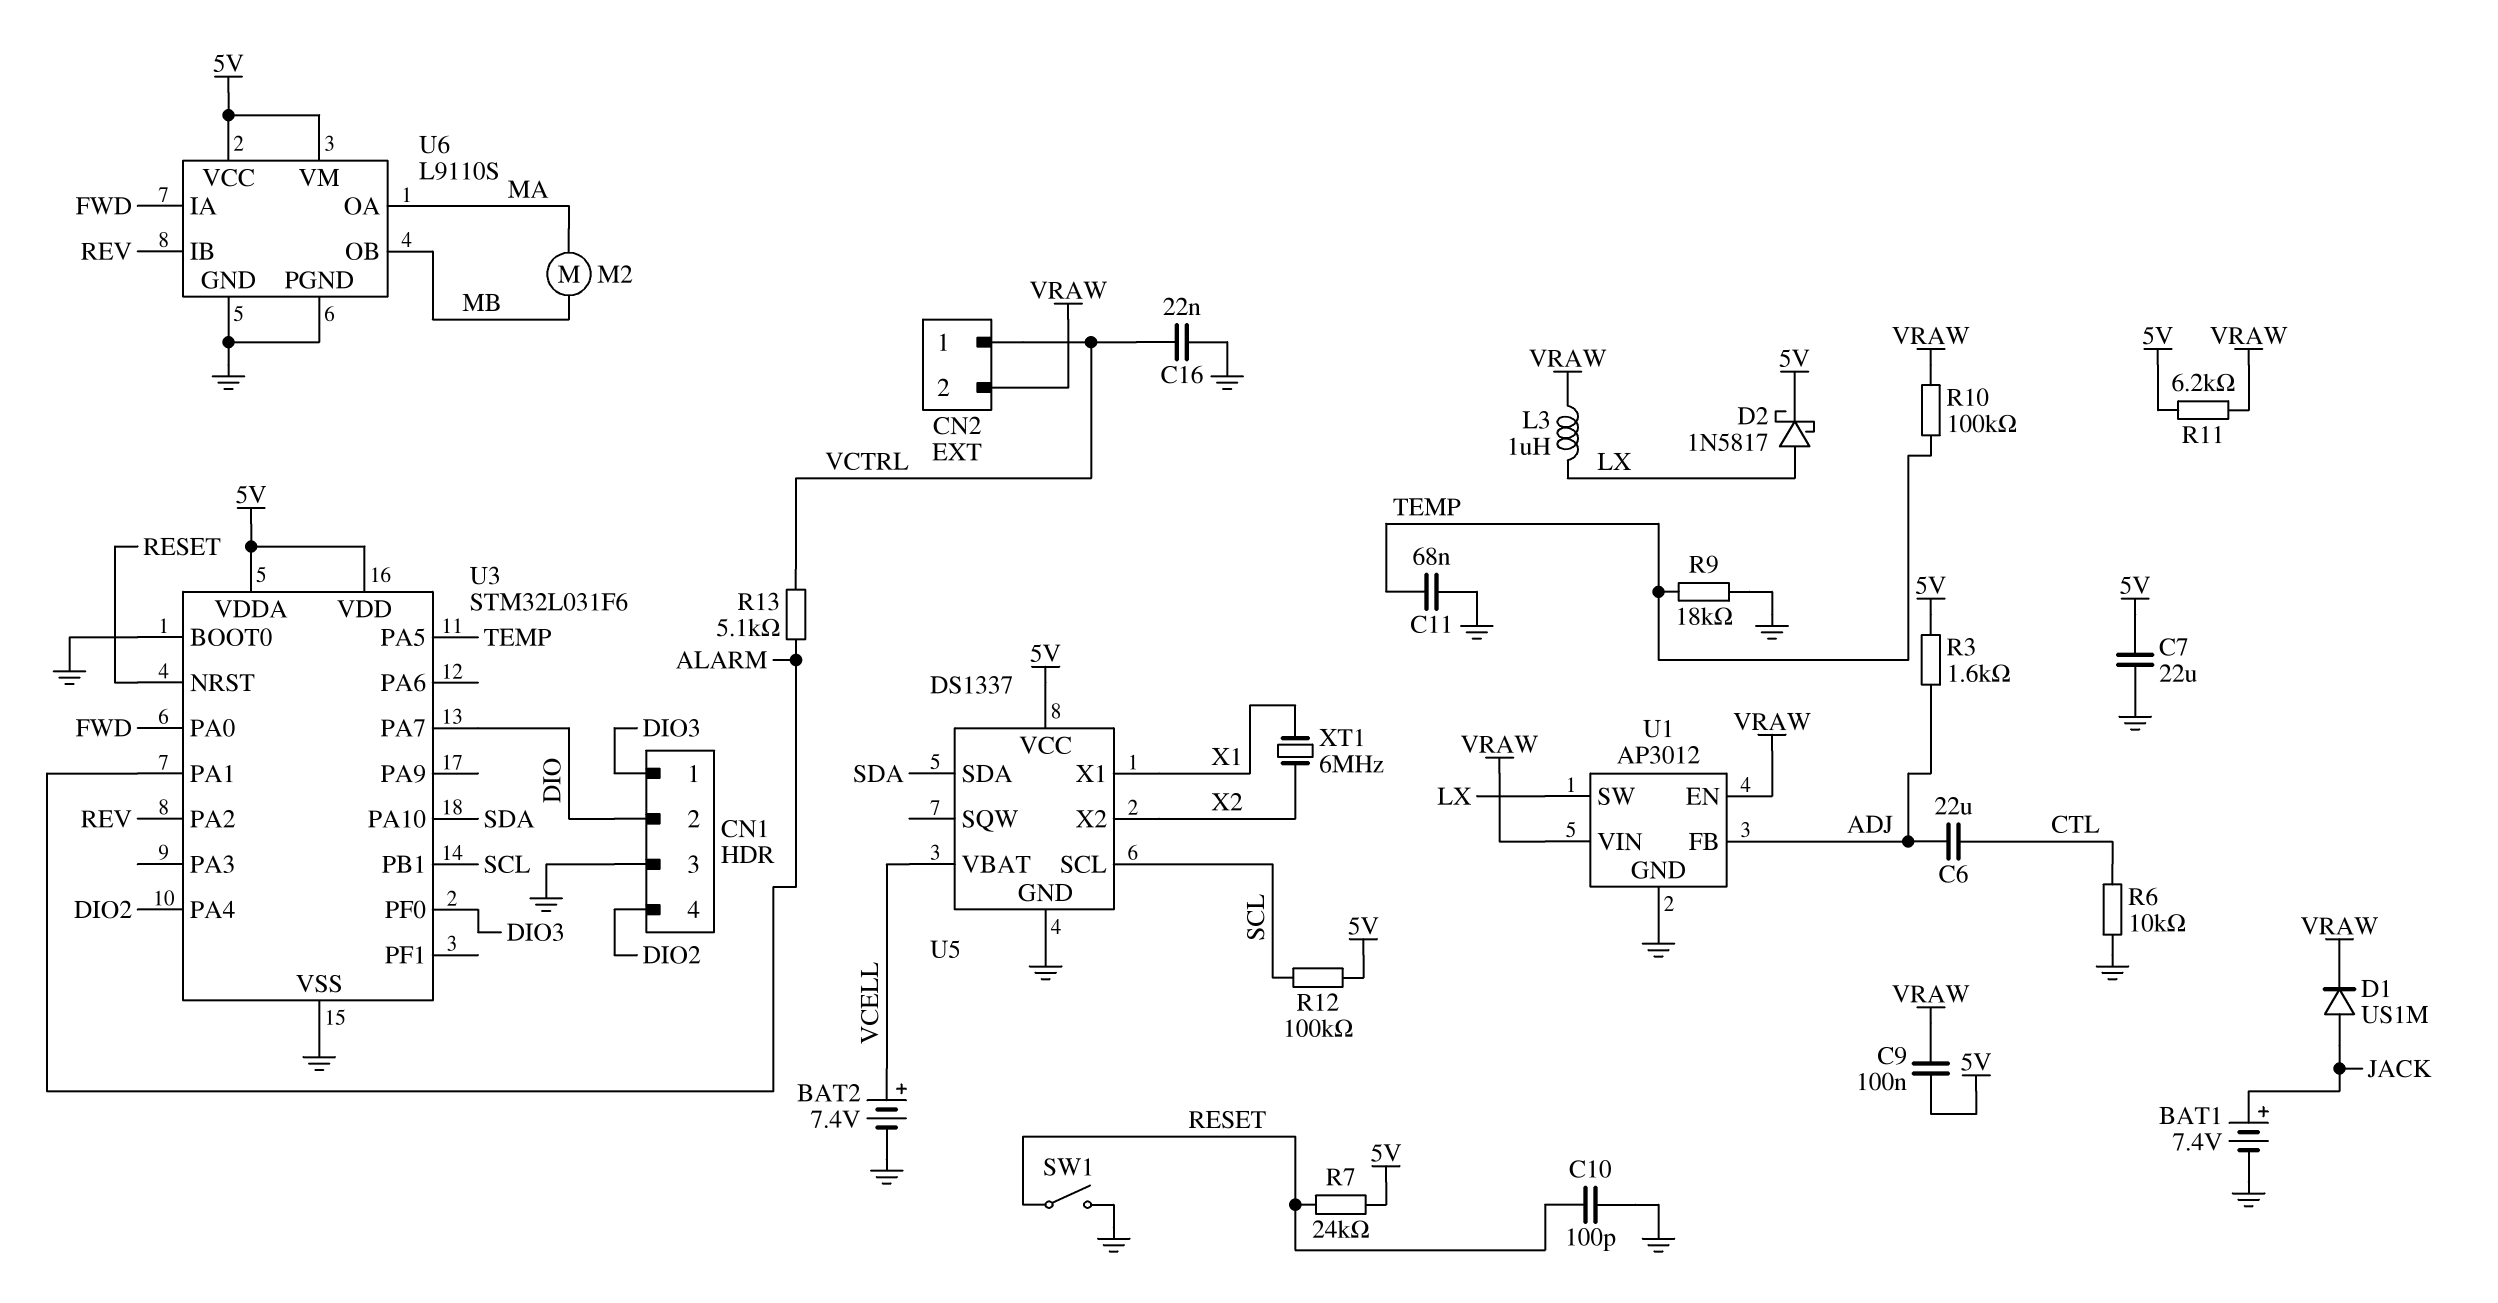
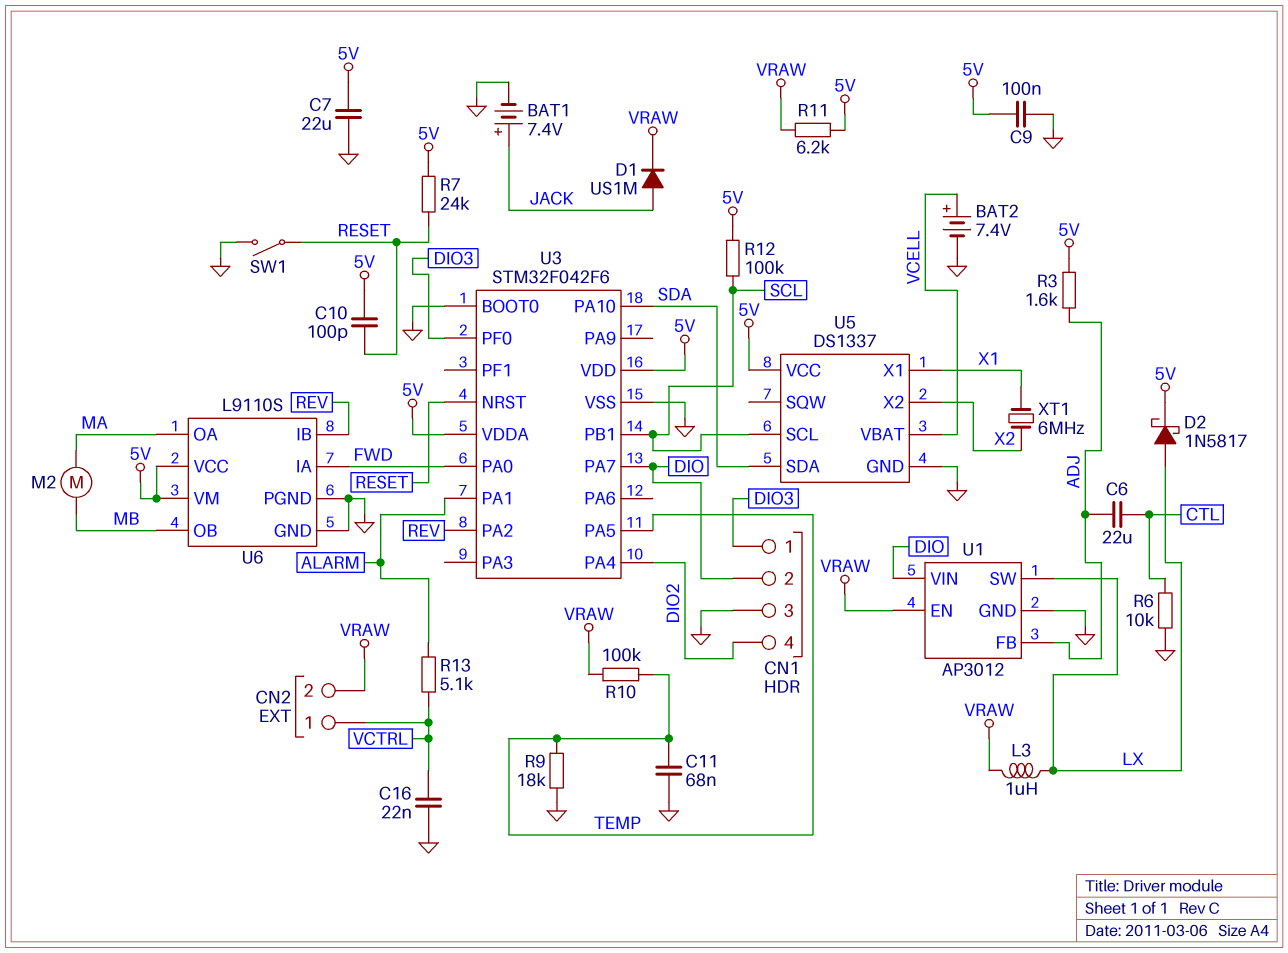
C9: 100nF (5V, VRAW) -> 100nF (5V, GND)
C10: 100pF (GND, RESET) -> 100pF (5V, RESET)
U1 pin VIN: VRAW -> DIO
U3: STM32L031F6 -> STM32F042F6

